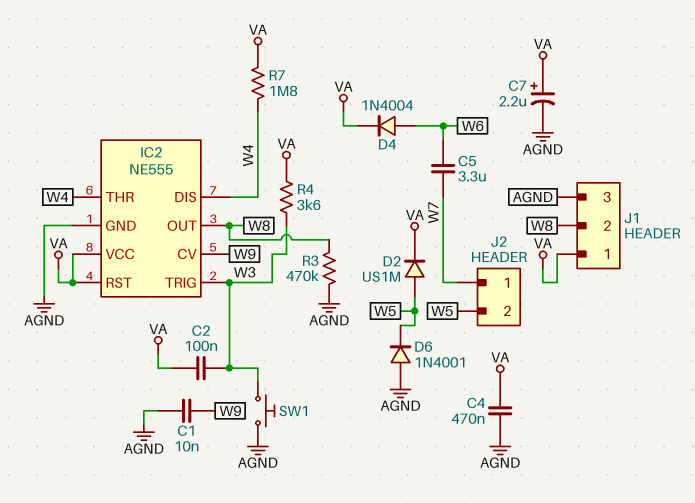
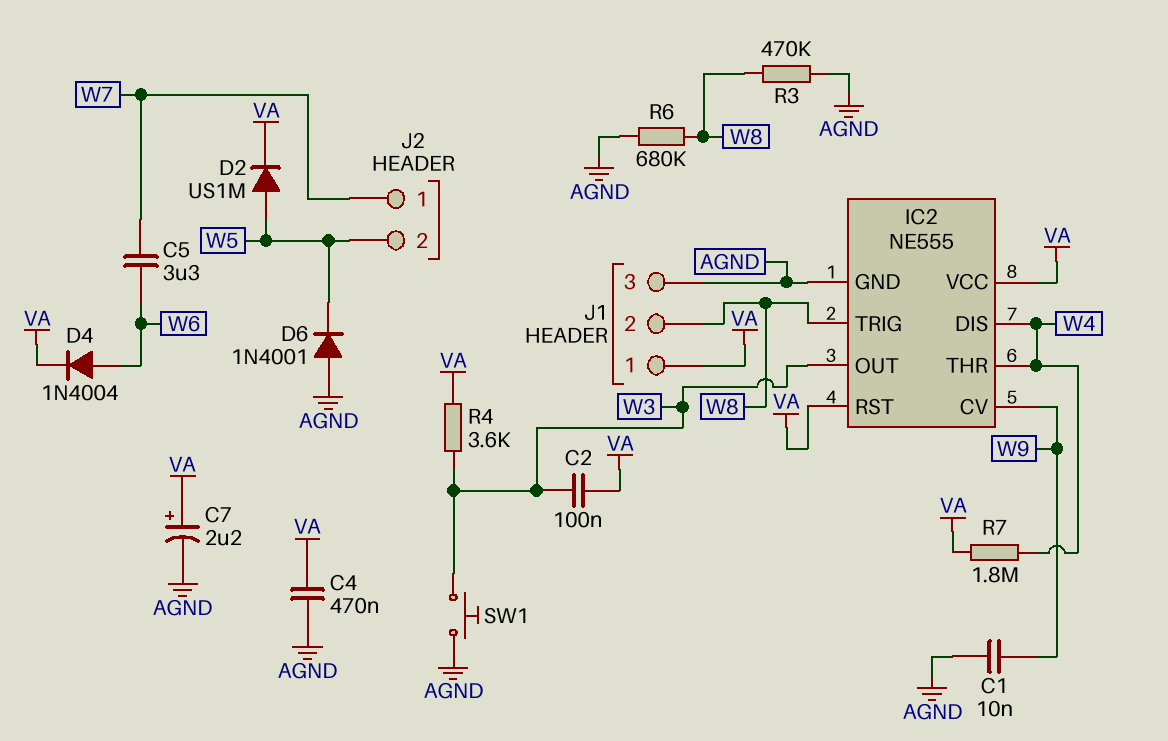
IC2 pin OUT: W8 -> W3
IC2 pin TRIG: W3 -> W8
R6: none -> 680k (AGND, W8)

